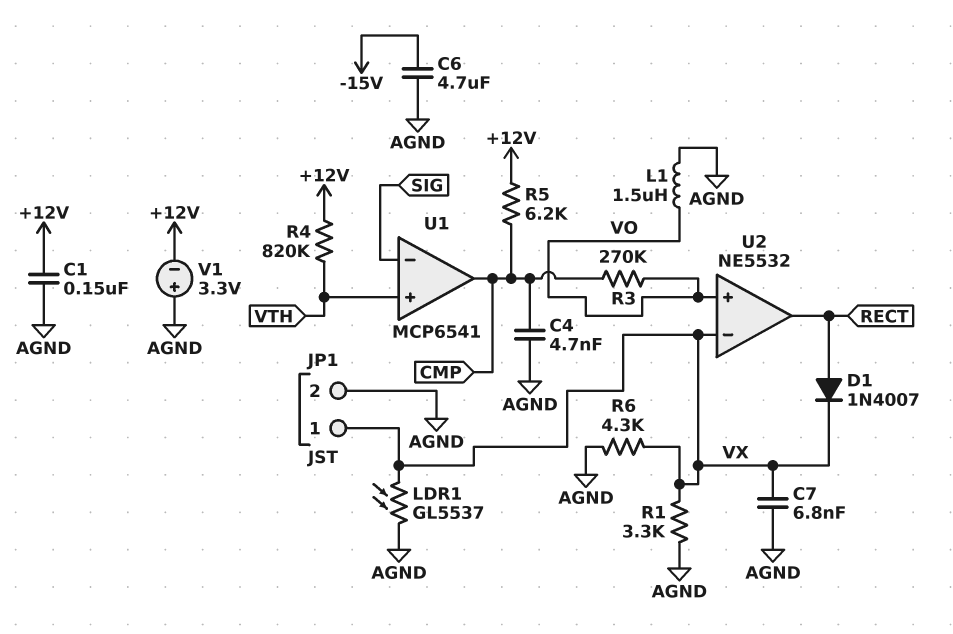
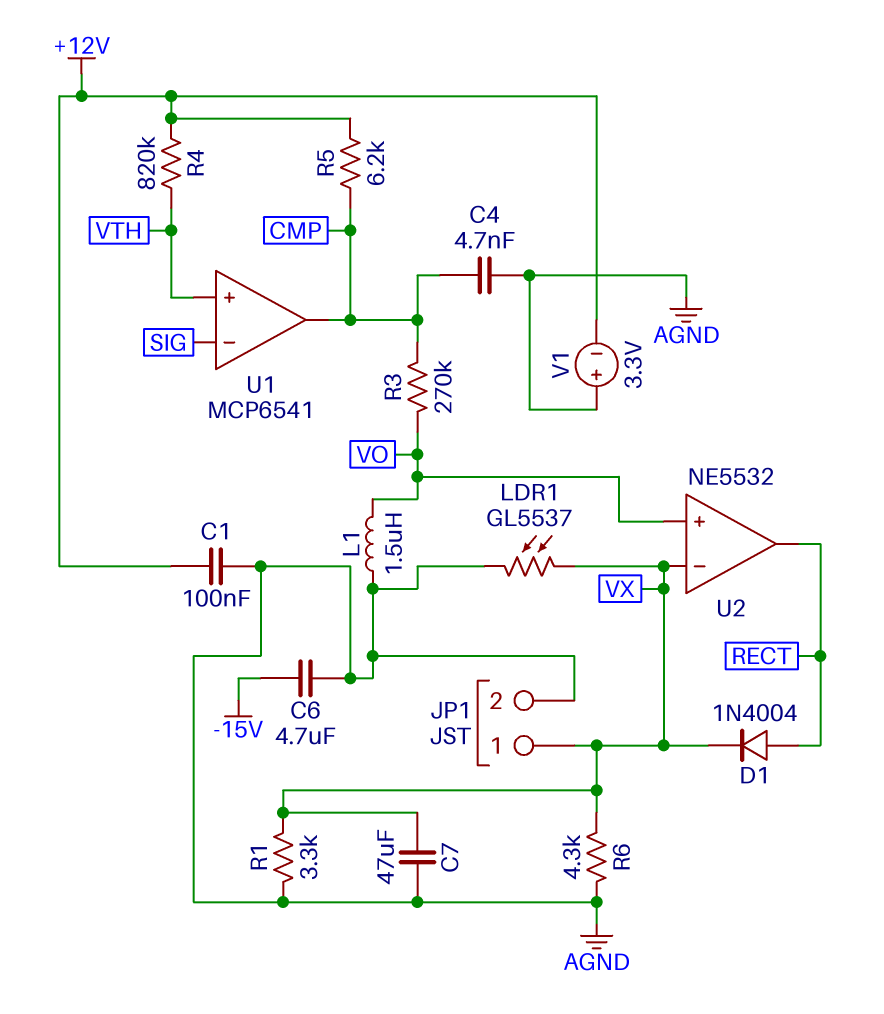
C1: 150nF (+12V, AGND) -> 100nF (+12V, AGND)
C7: 6.8nF (AGND, VX) -> 47uF (AGND, VX)
D1: diode 1N4007 (A RECT, K VX) -> diode 1N4004 (A RECT, K VX)

